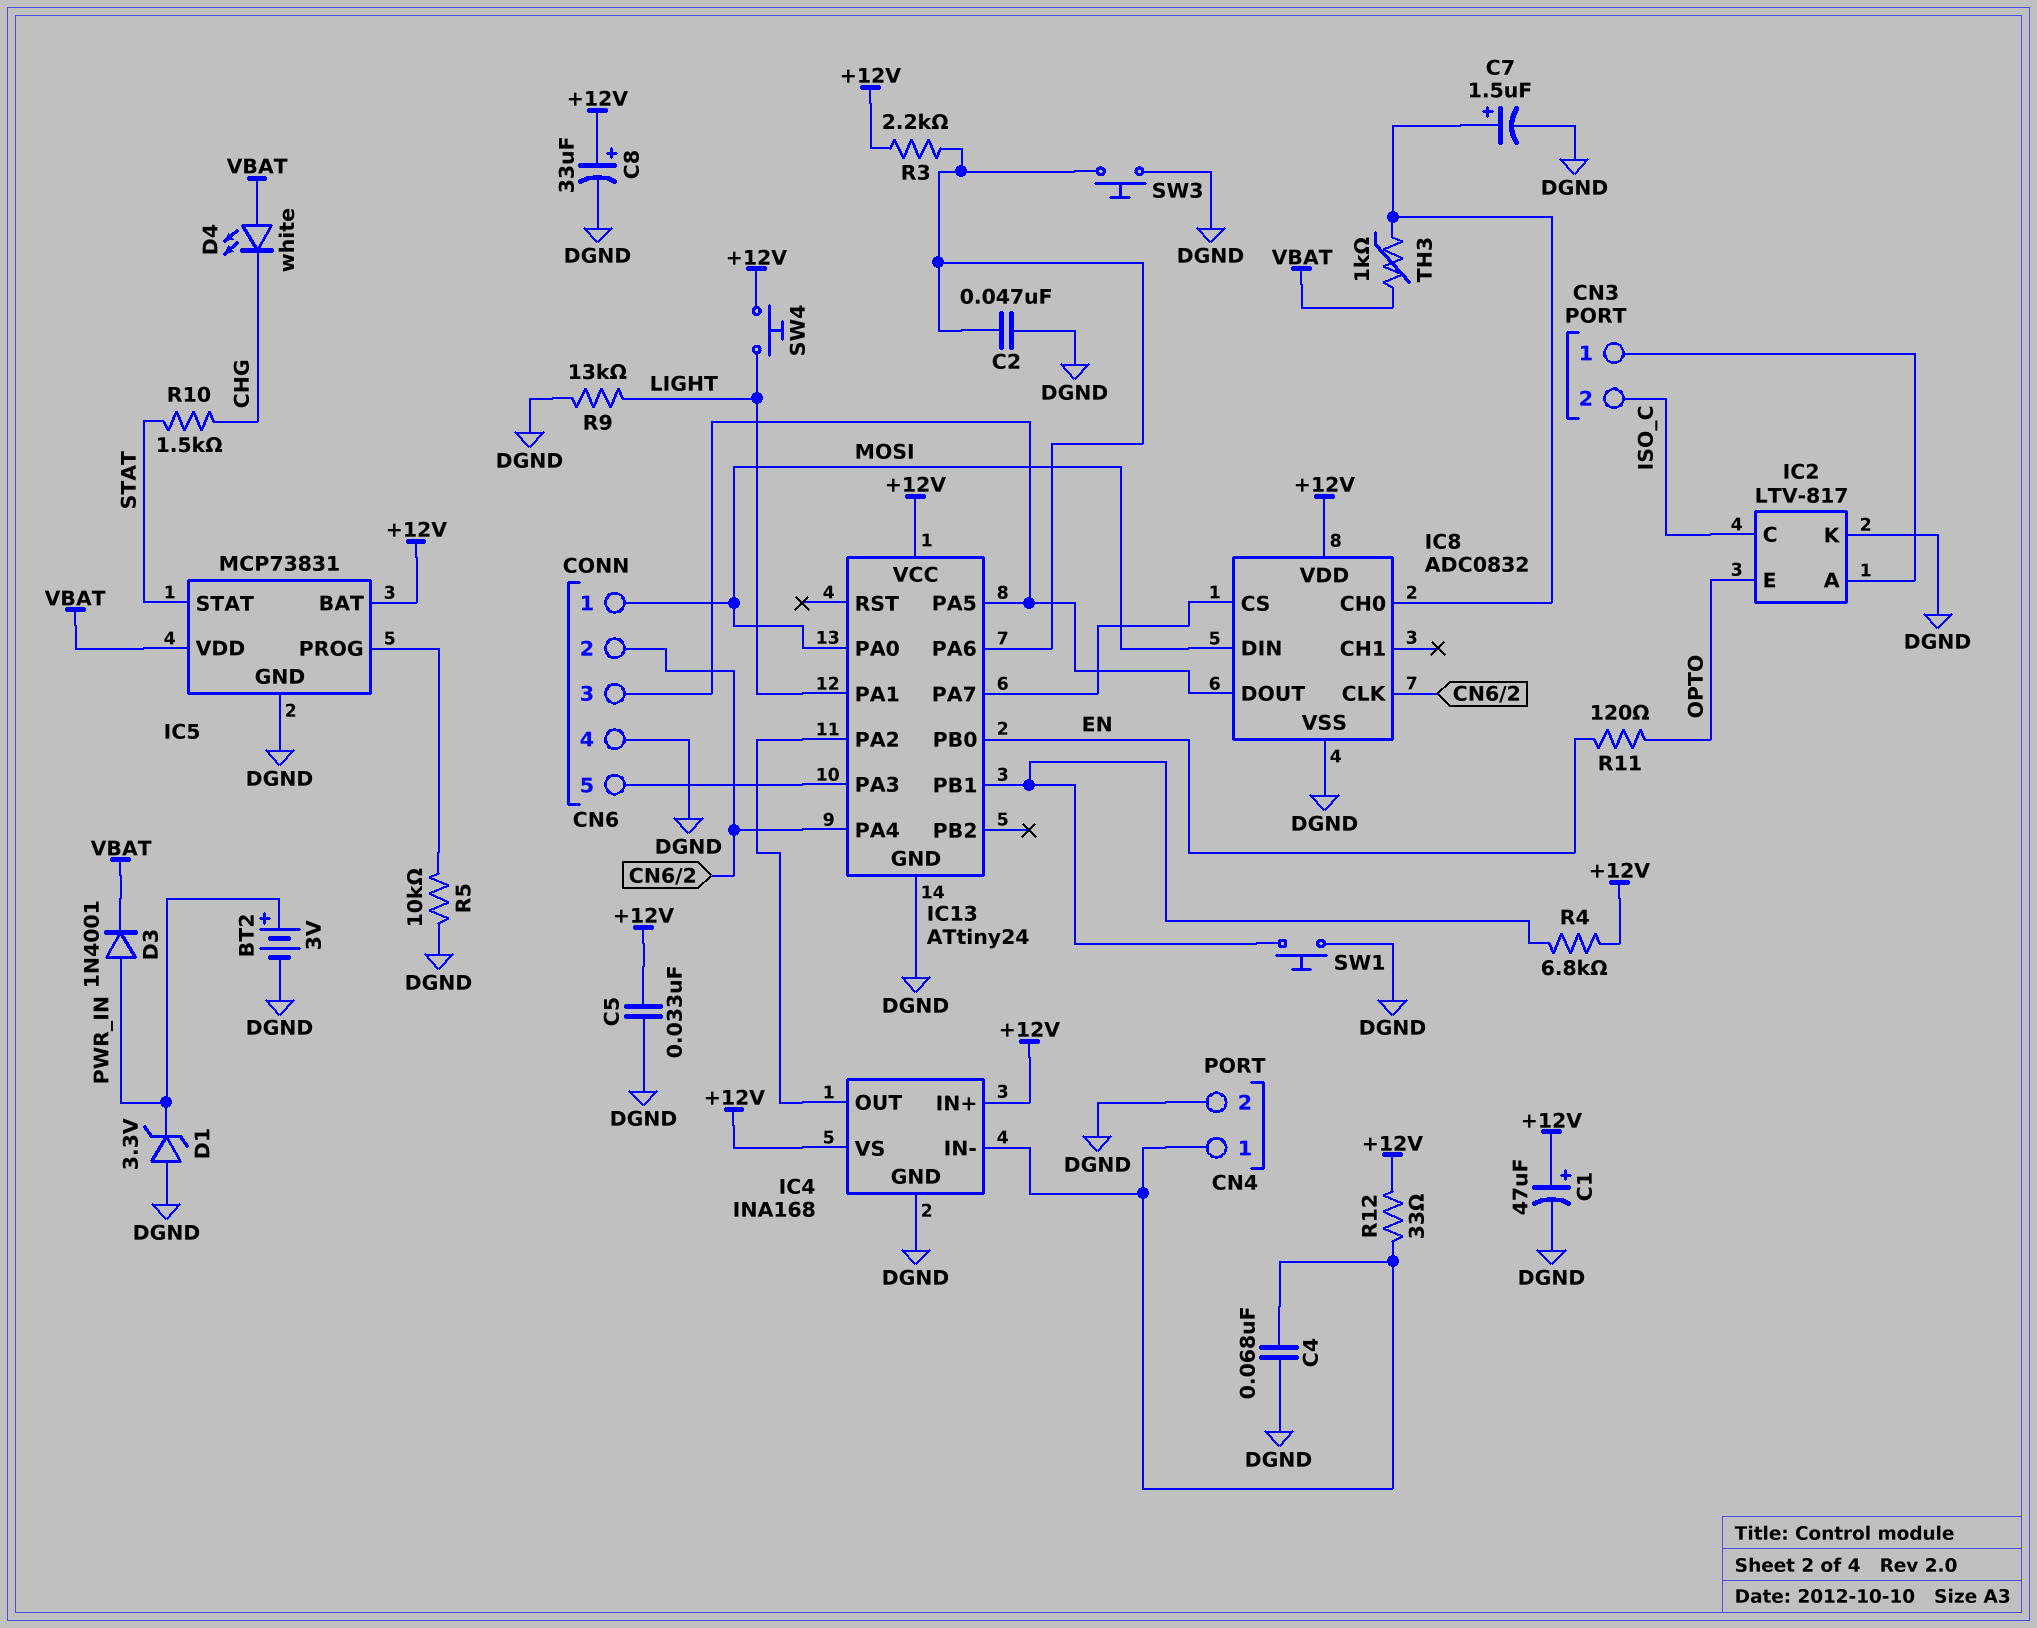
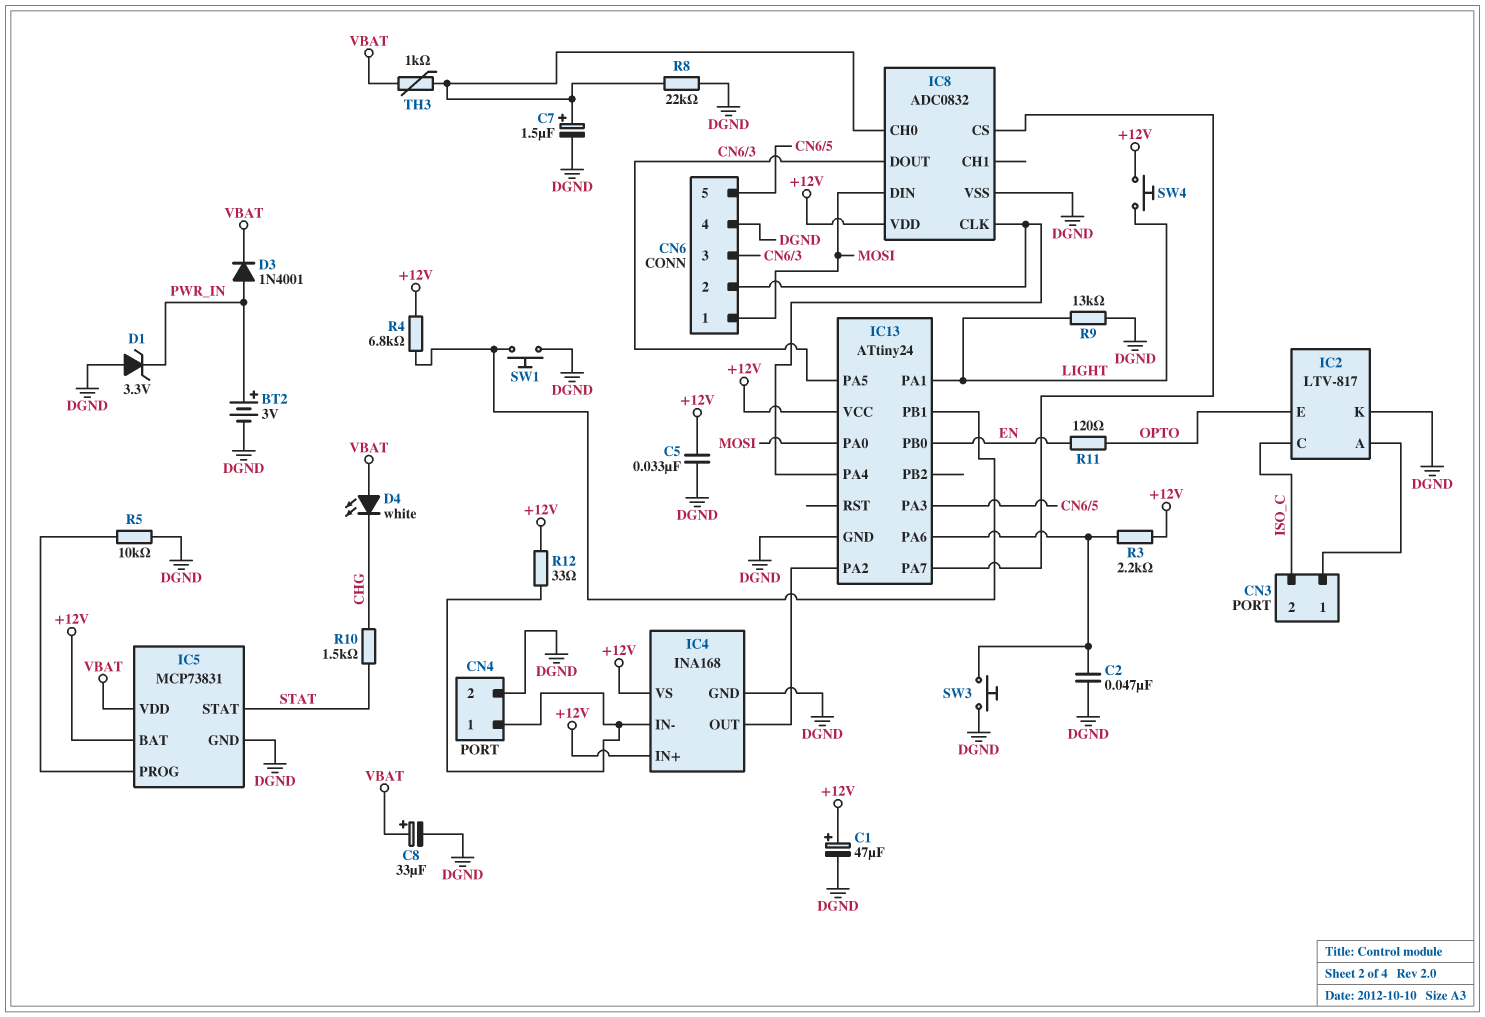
C4: 68nF (CN4/1, DGND) -> none
C8: 33uF (plus +12V, minus DGND) -> 33uF (plus VBAT, minus DGND)
R8: none -> 22k (DGND, IC8/CH0)

